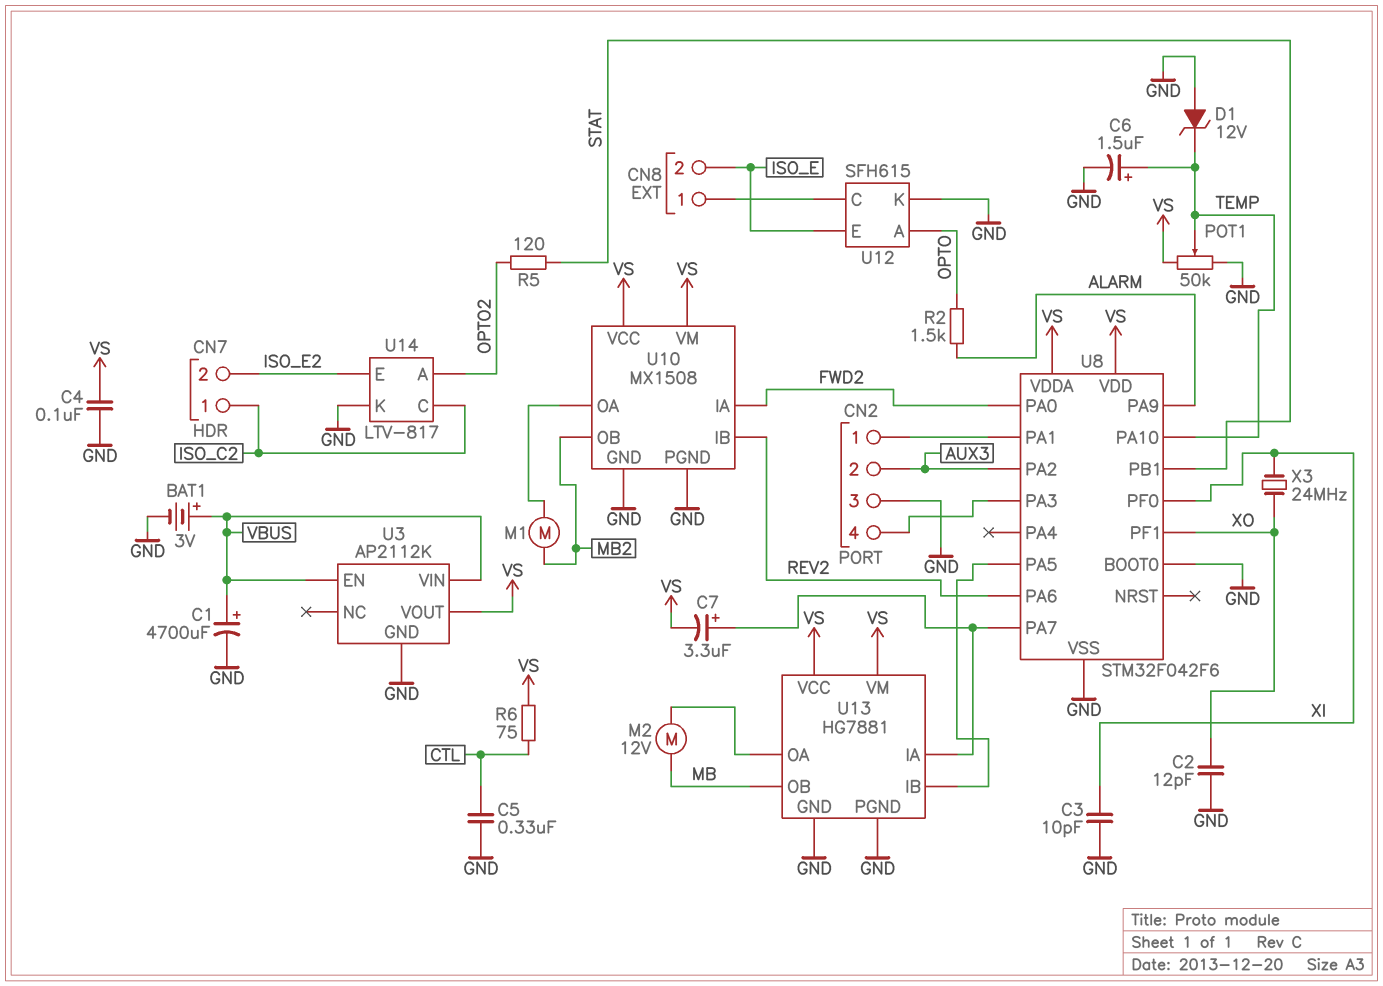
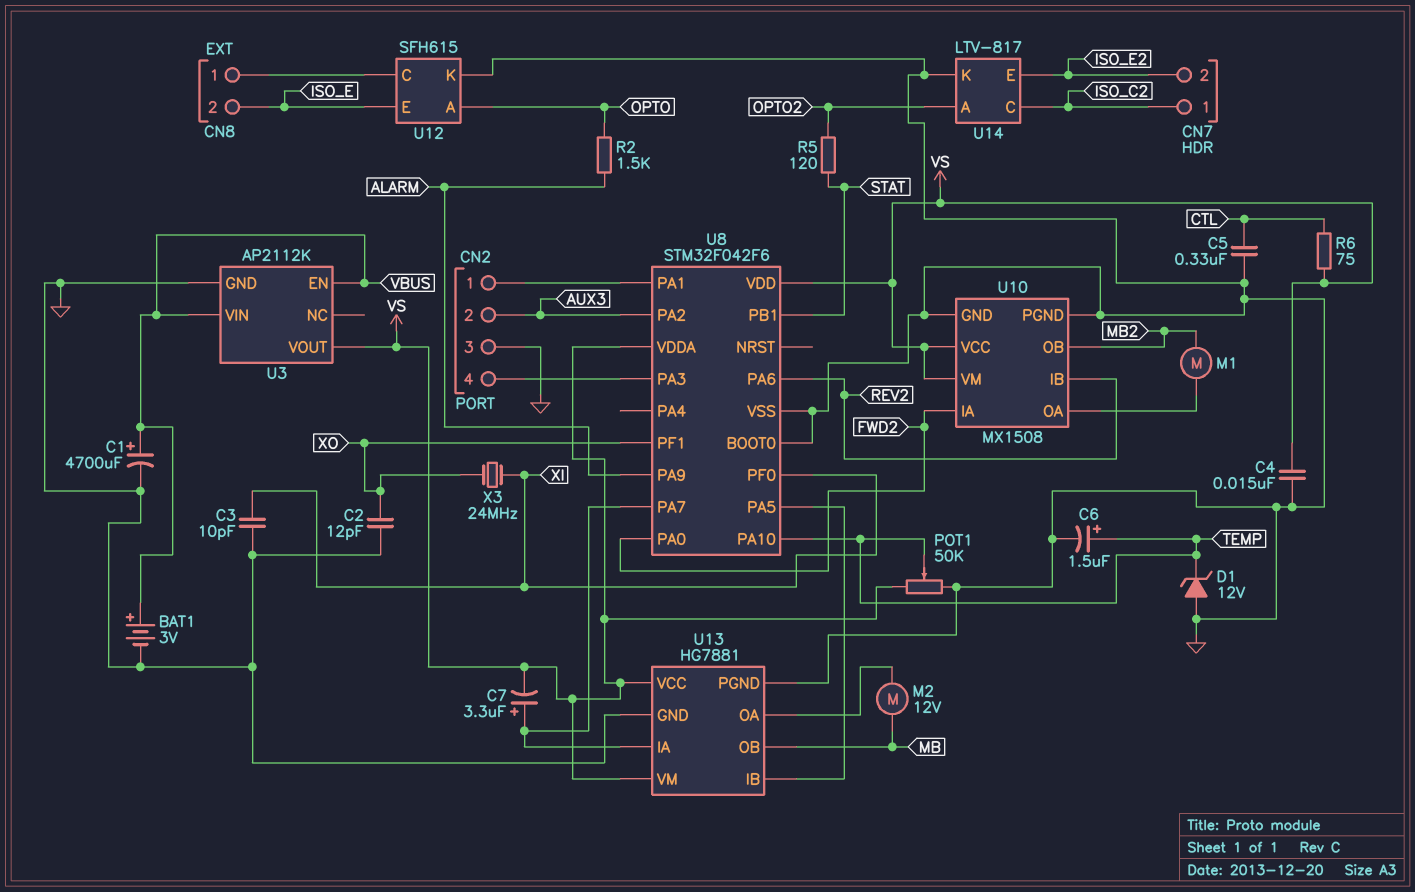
C4: 100nF (GND, VS) -> 15nF (GND, VS)

